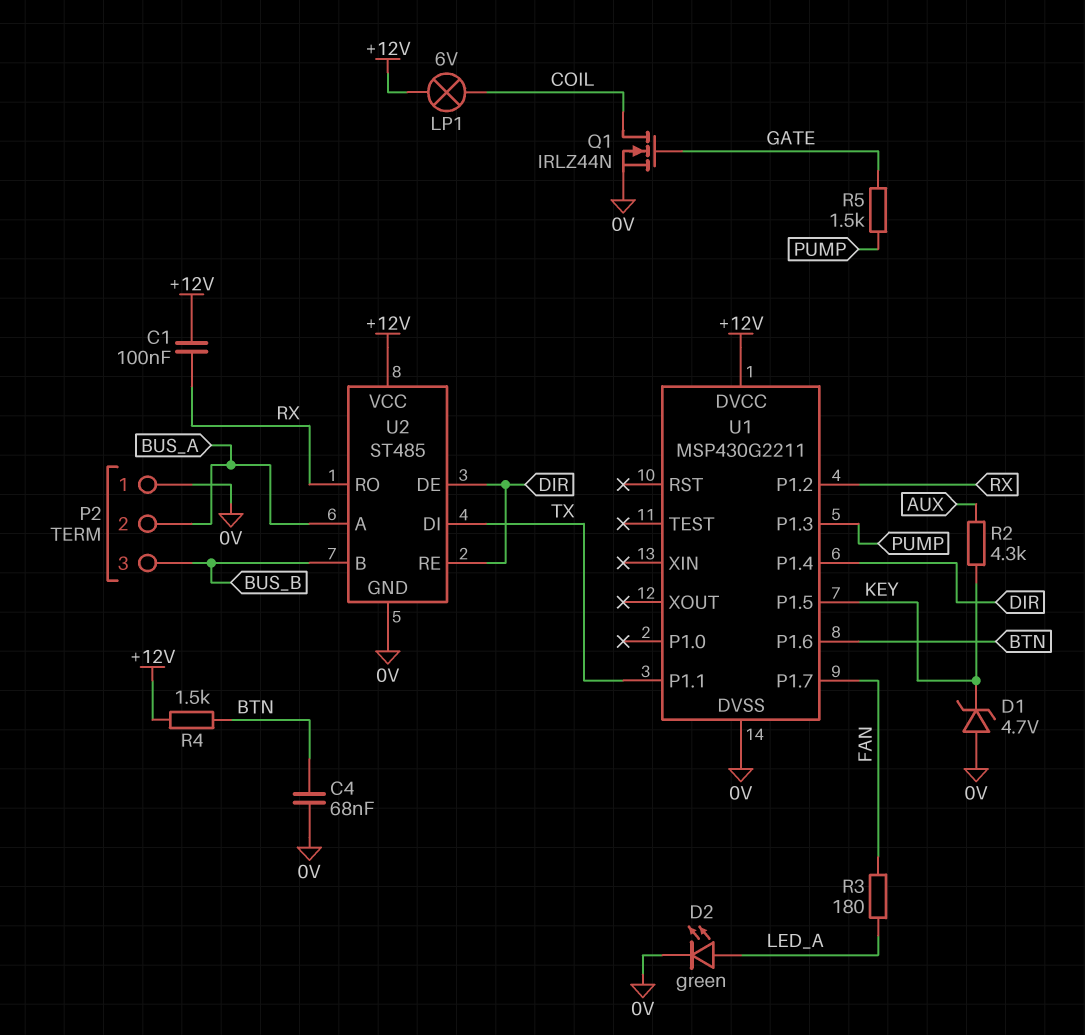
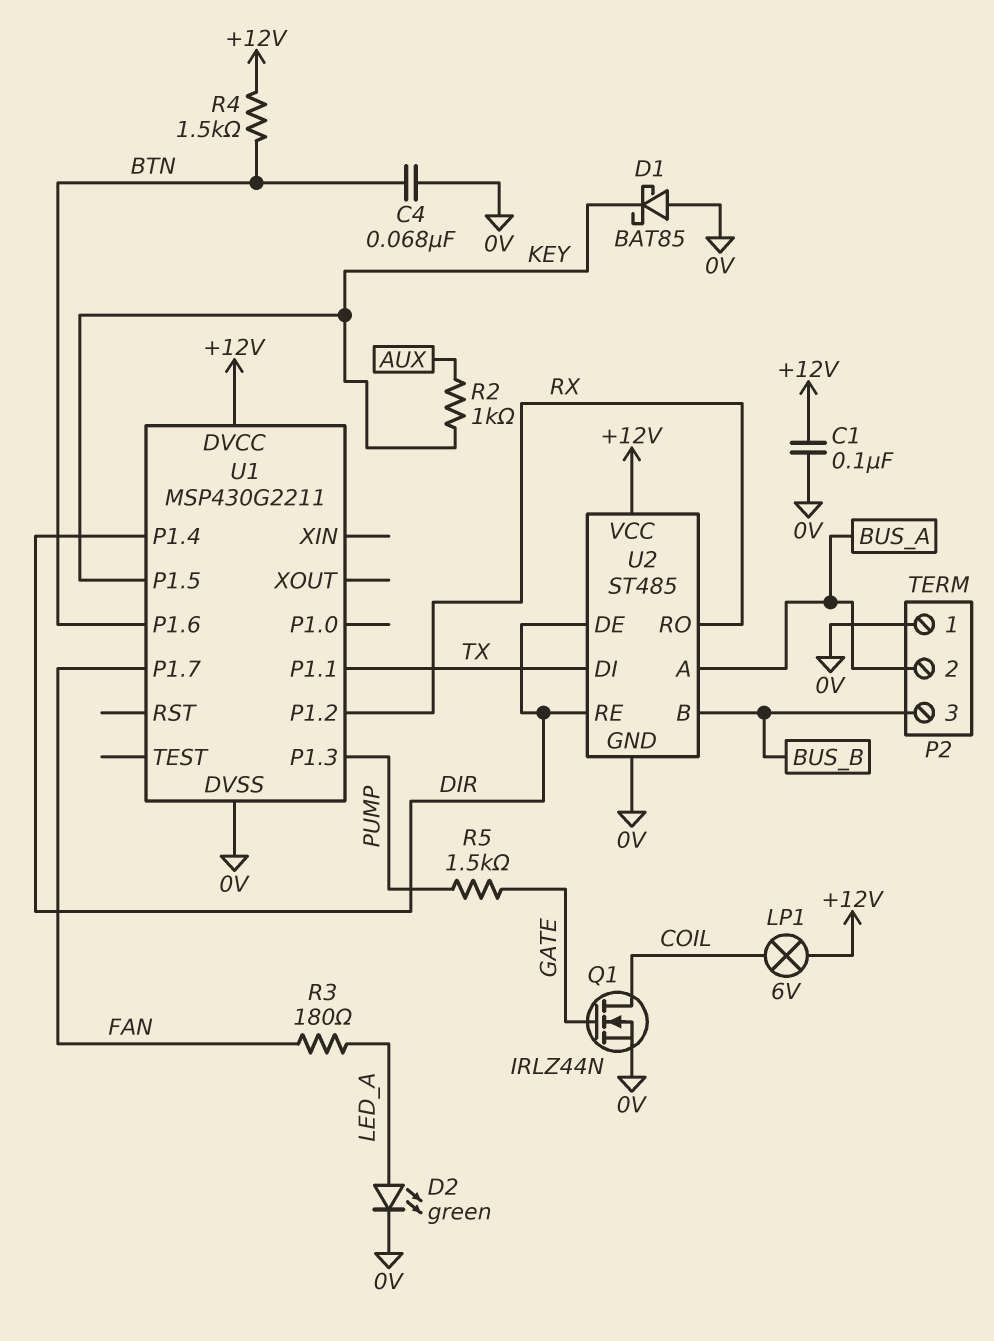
C1: 100nF (+12V, RX) -> 100nF (+12V, 0V)
D1: zener 4.7V (A 0V, K KEY) -> schottky BAT85 (A 0V, K KEY)
R2: 4.3k (AUX, KEY) -> 1k (AUX, KEY)

